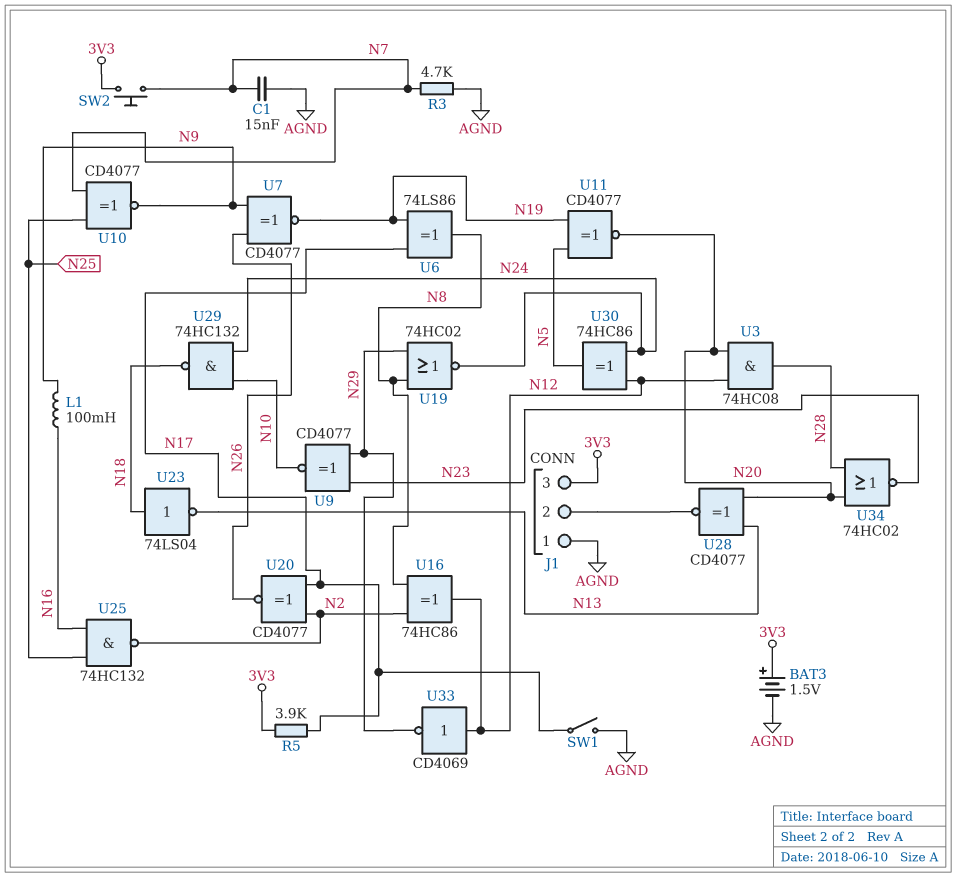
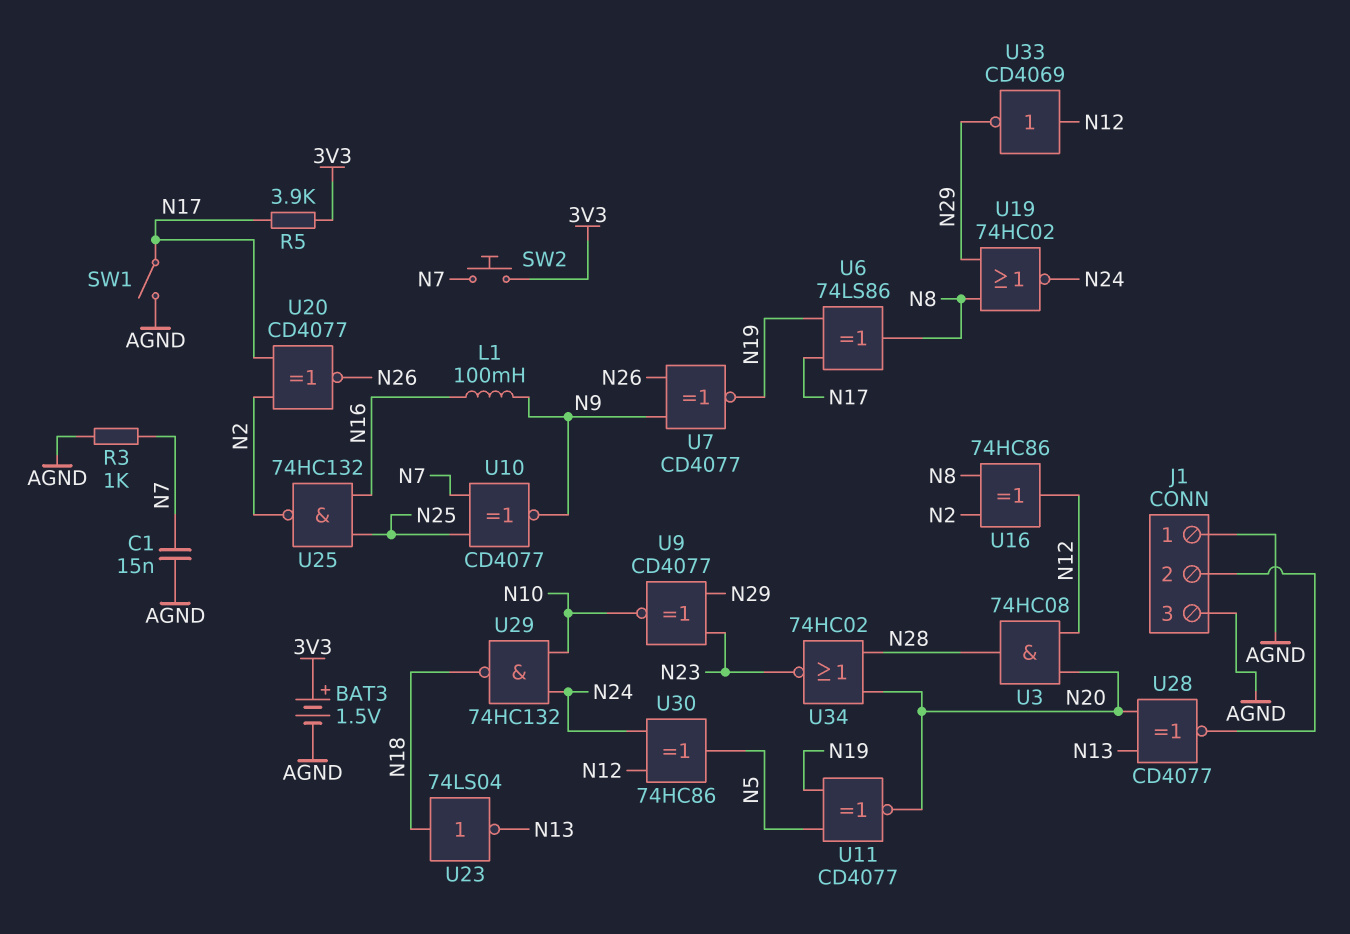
J1 pin 3: 3V3 -> AGND
R3: 4.7k (AGND, N7) -> 1k (AGND, N7)

